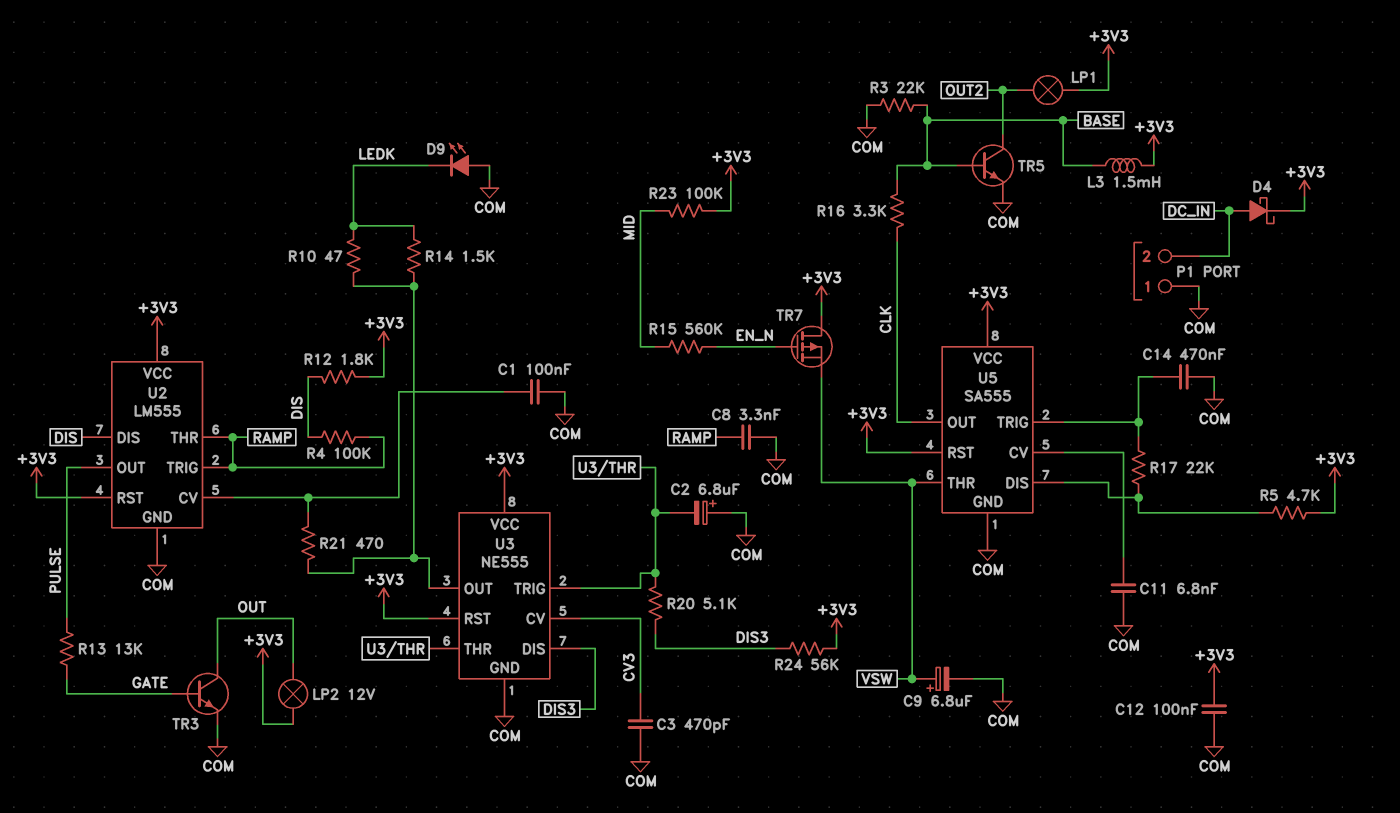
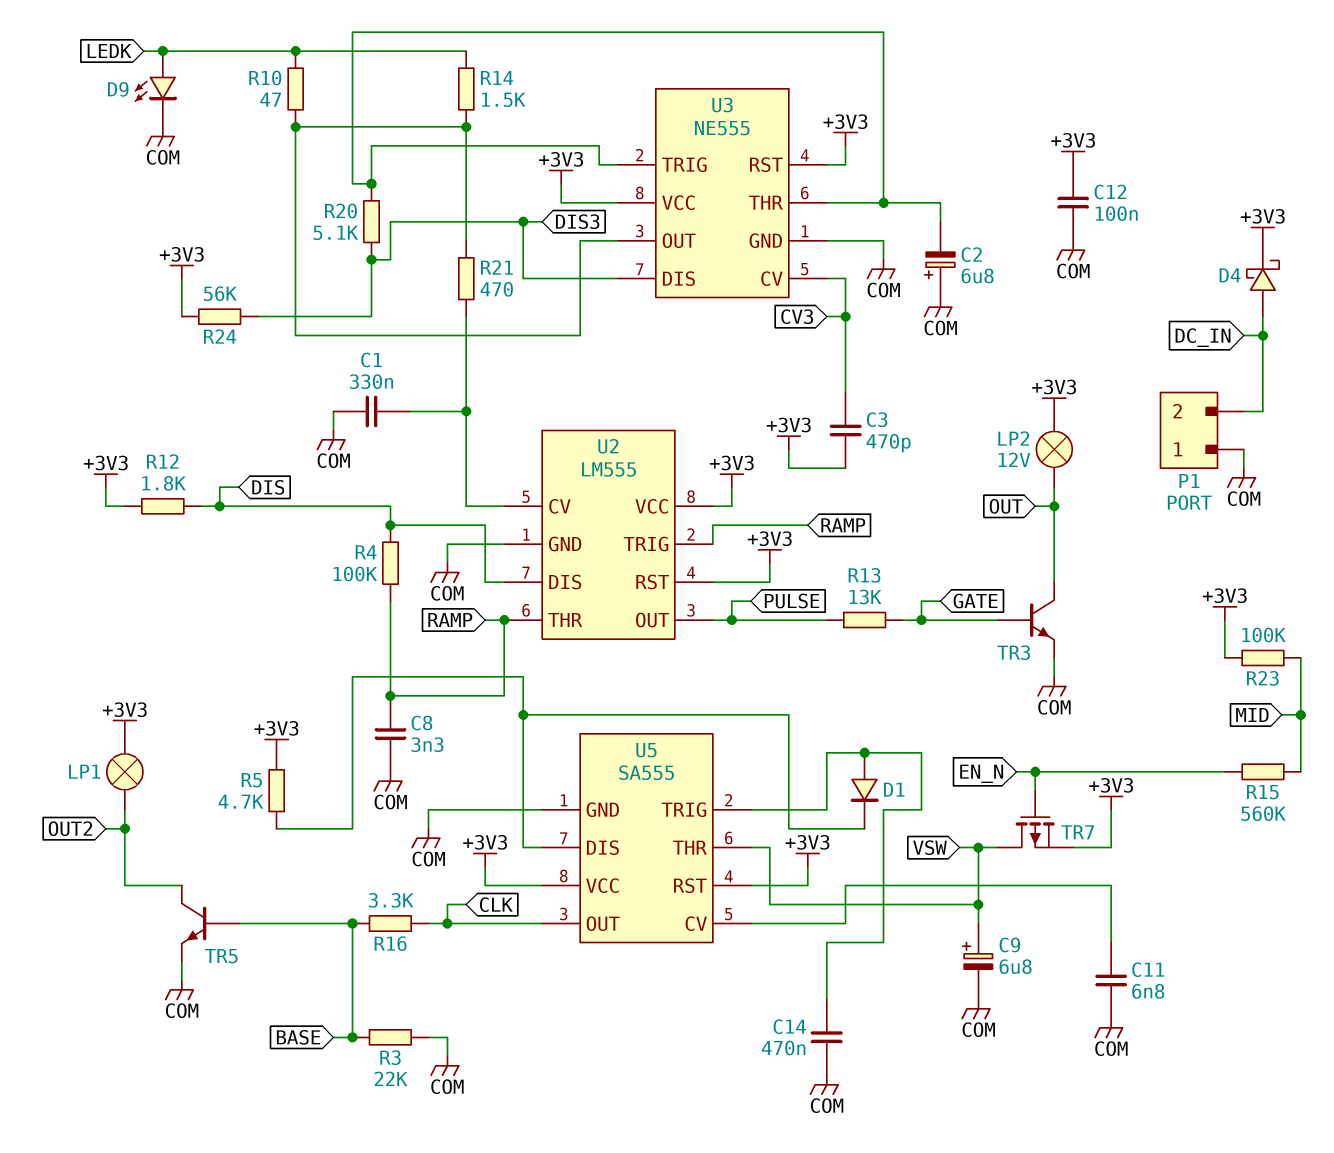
C1: 100nF (COM, U2/CV) -> 330nF (COM, U2/CV)
C3: 470pF (COM, CV3) -> 470pF (+3V3, CV3)
D1: none -> diode (A U5/TRIG, K U5/DIS)
D9: LED (A COM, K LEDK) -> LED (A LEDK, K COM)
L3: 1.5mH (+3V3, BASE) -> none
R17: 22k (U5/DIS, U5/TRIG) -> none
TR7: PMOS (G EN_N, D +3V3, S VSW) -> PMOS (G EN_N, D VSW, S +3V3)

